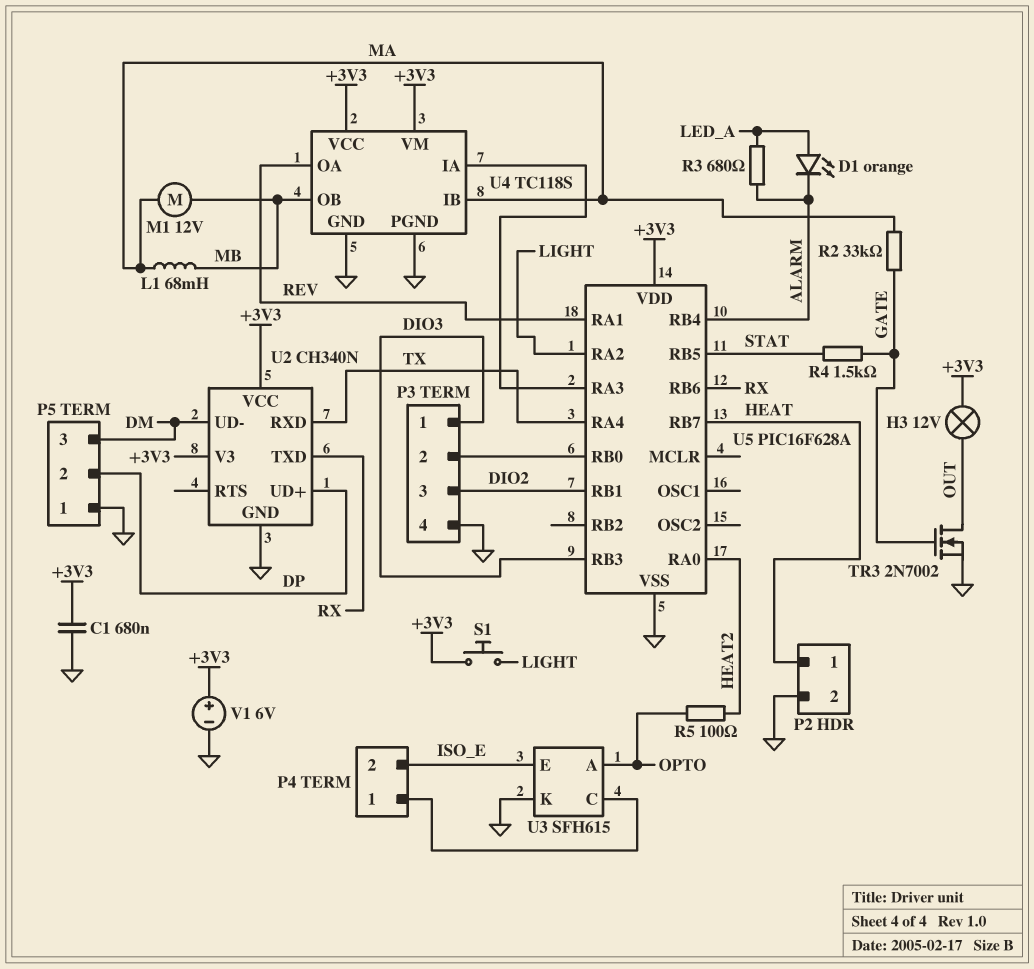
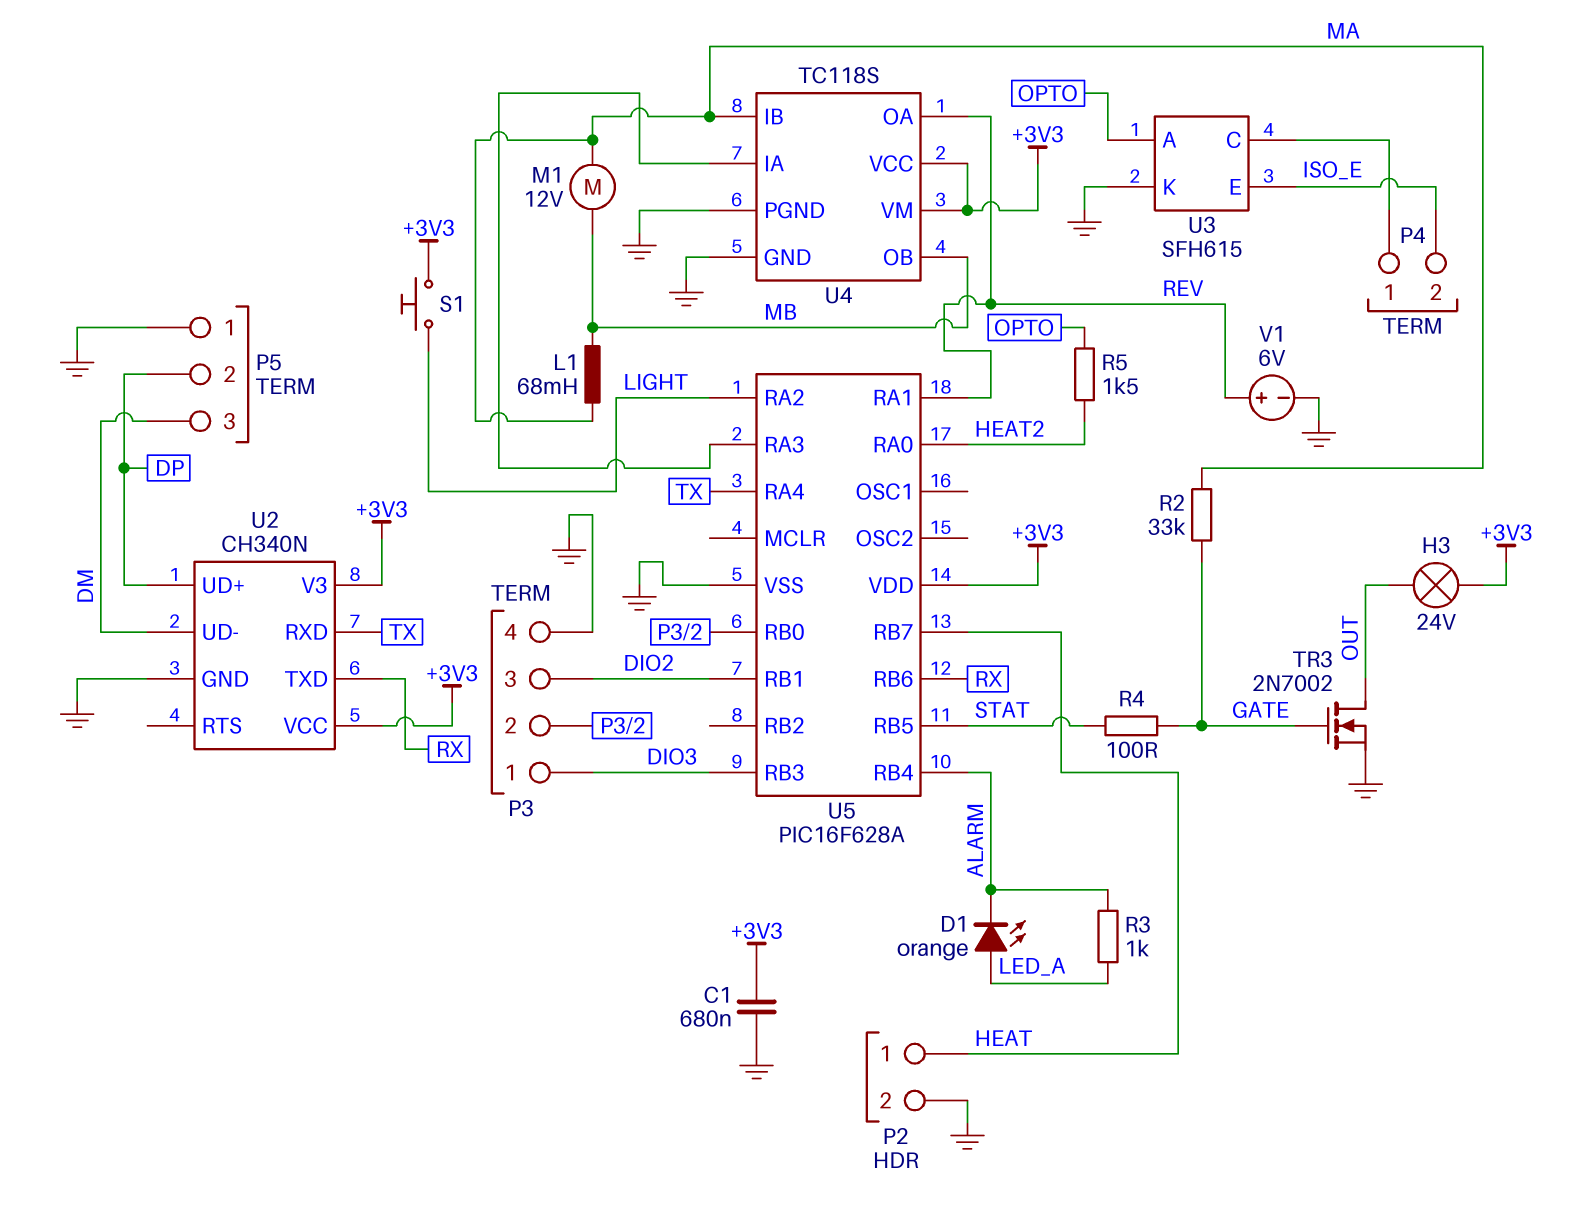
H3: lamp 12V (+3V3, OUT) -> lamp 24V (+3V3, OUT)
R3: 680 (ALARM, LED_A) -> 1k (ALARM, LED_A)
R4: 1.5k (GATE, STAT) -> 100 (GATE, STAT)
R5: 100 (HEAT2, OPTO) -> 1.5k (HEAT2, OPTO)
V1: 6V (plus +3V3, minus GND) -> 6V (plus REV, minus GND)

